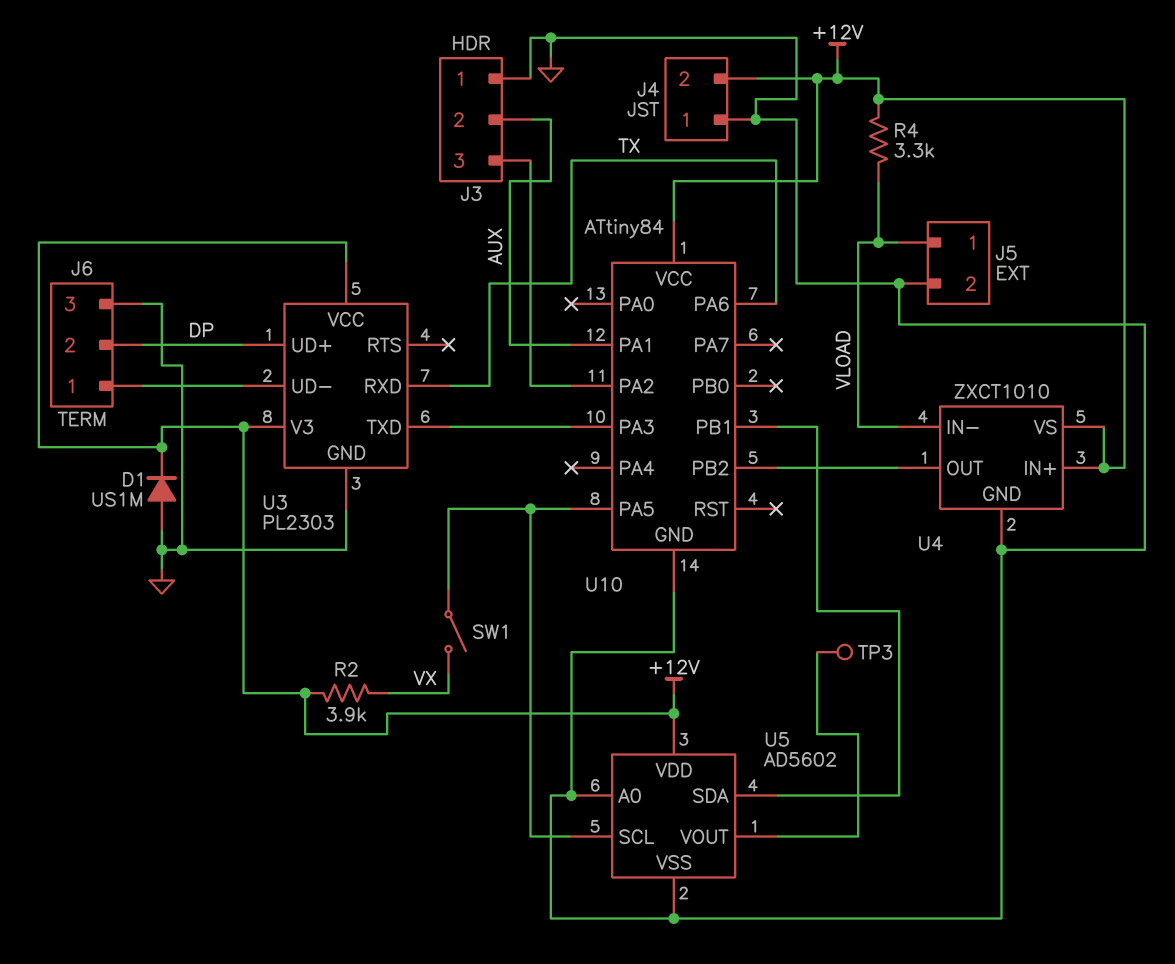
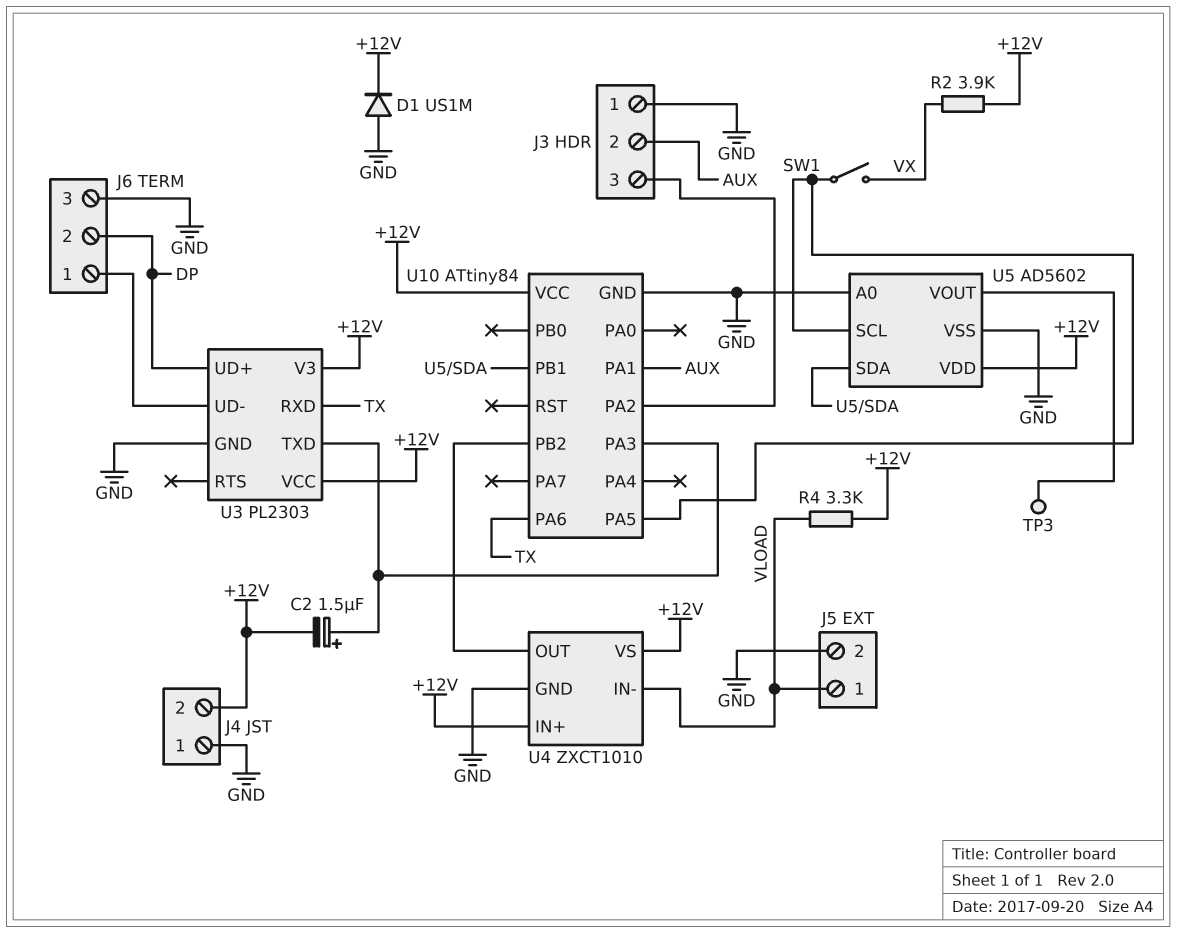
C2: none -> 1.5uF (plus U3/TXD, minus +12V)

